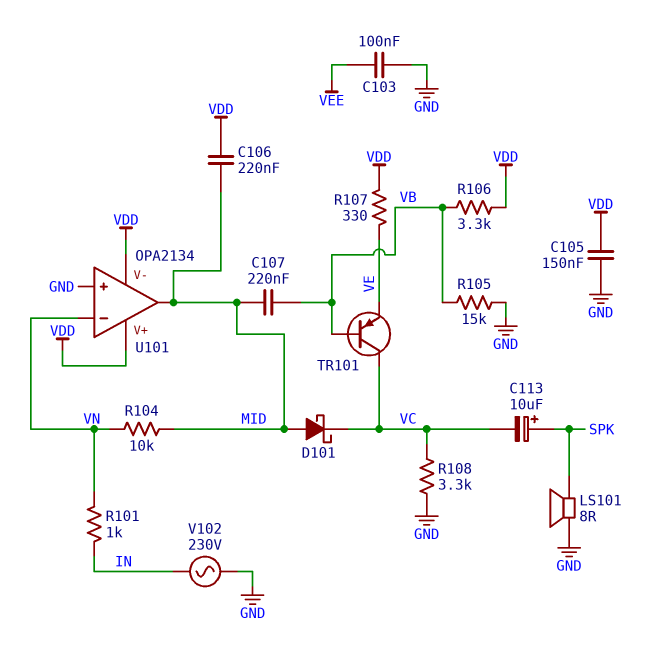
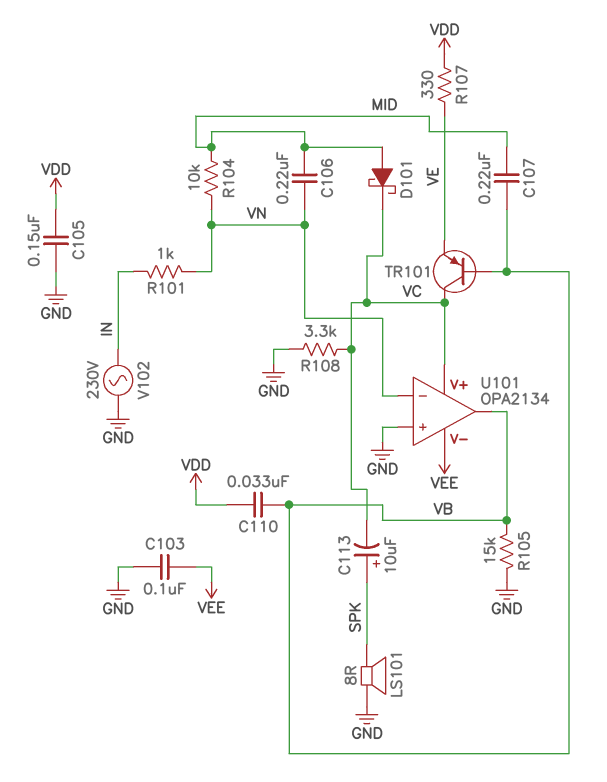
C106: 220nF (MID, VDD) -> 220nF (MID, VN)
C110: none -> 33nF (VB, VDD)
R106: 3.3k (VB, VDD) -> none
U101 pin V+: VDD -> VC
U101 pin V-: VDD -> VEE
U101 pin out: MID -> VB

